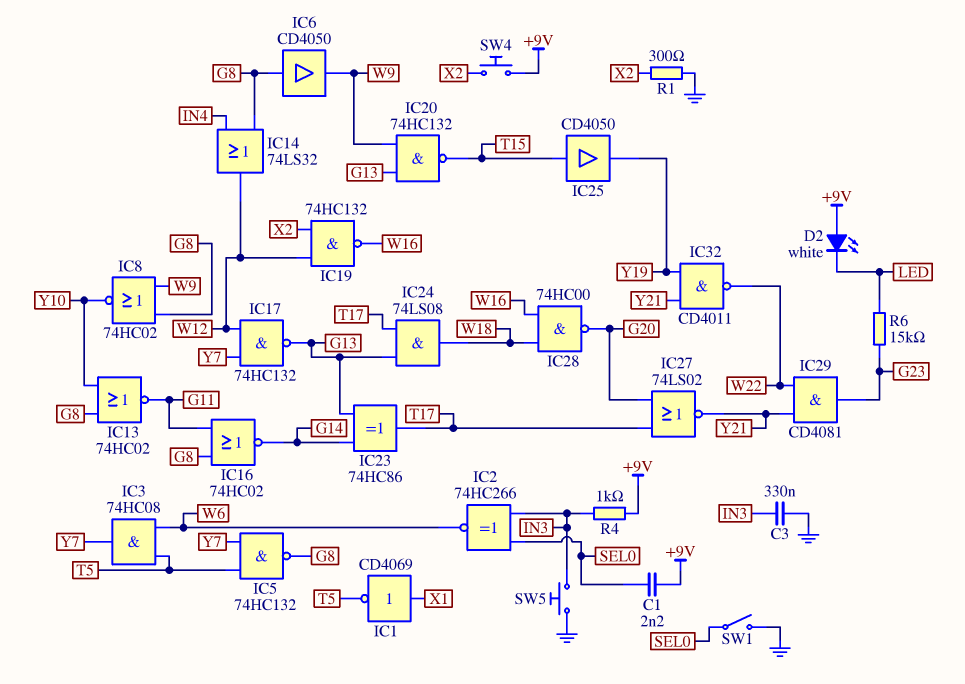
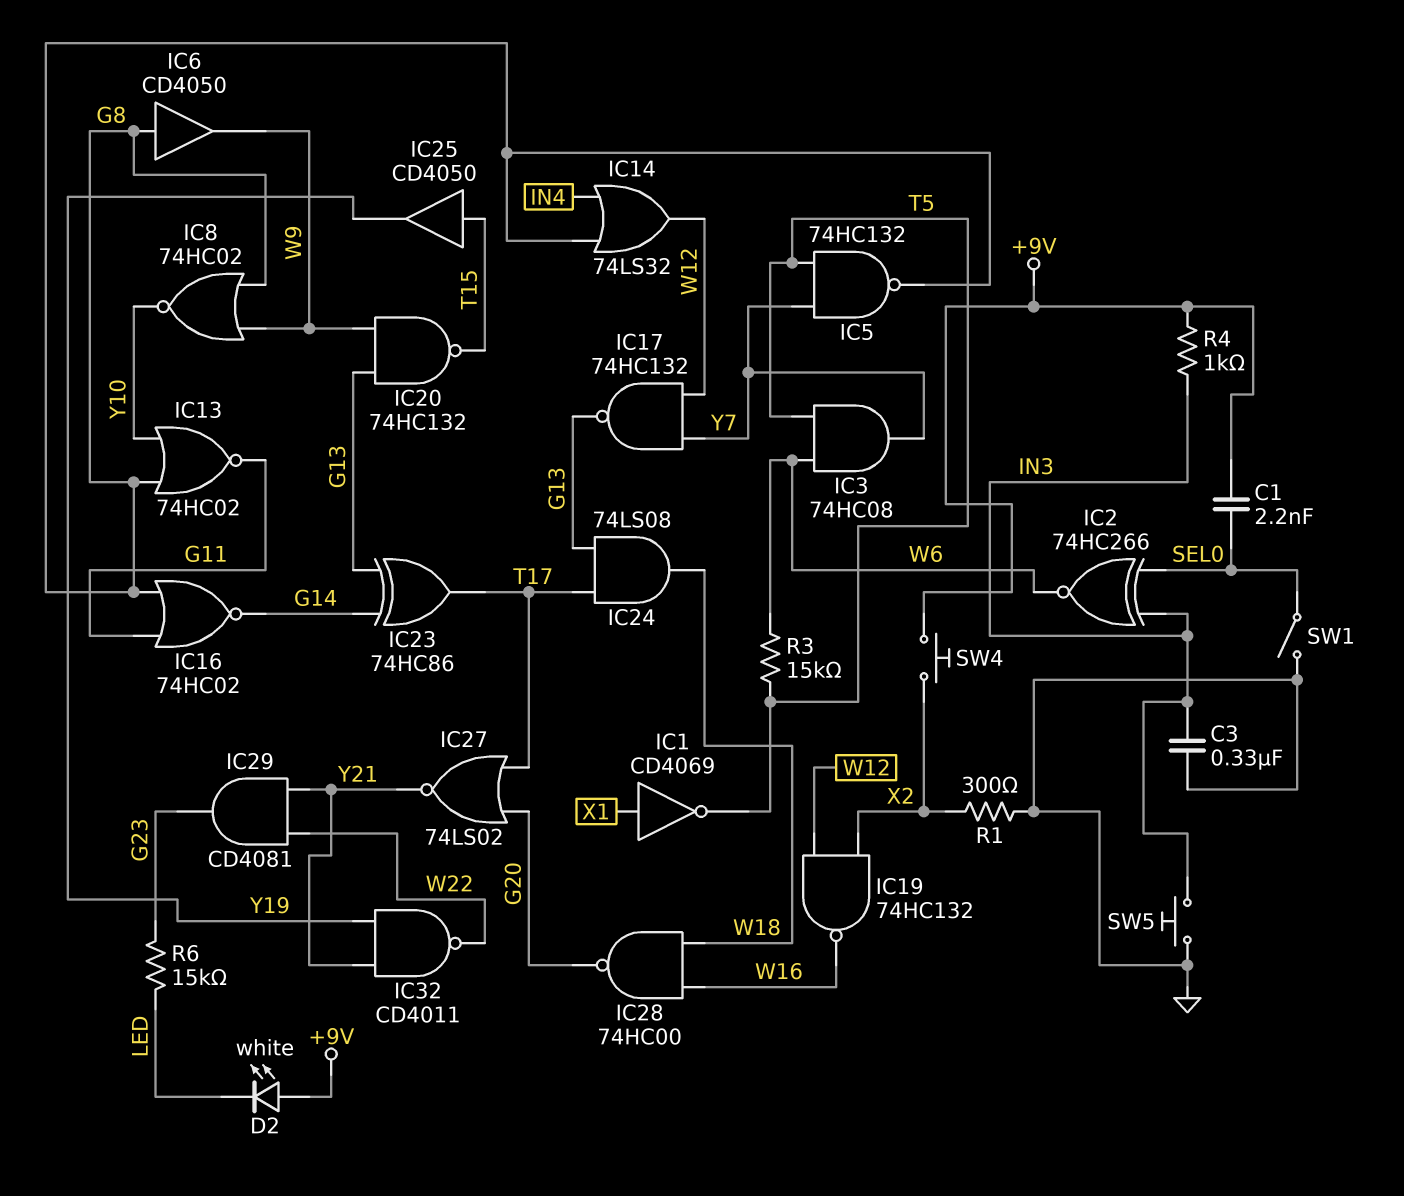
R3: none -> 15k (T5, W6)

